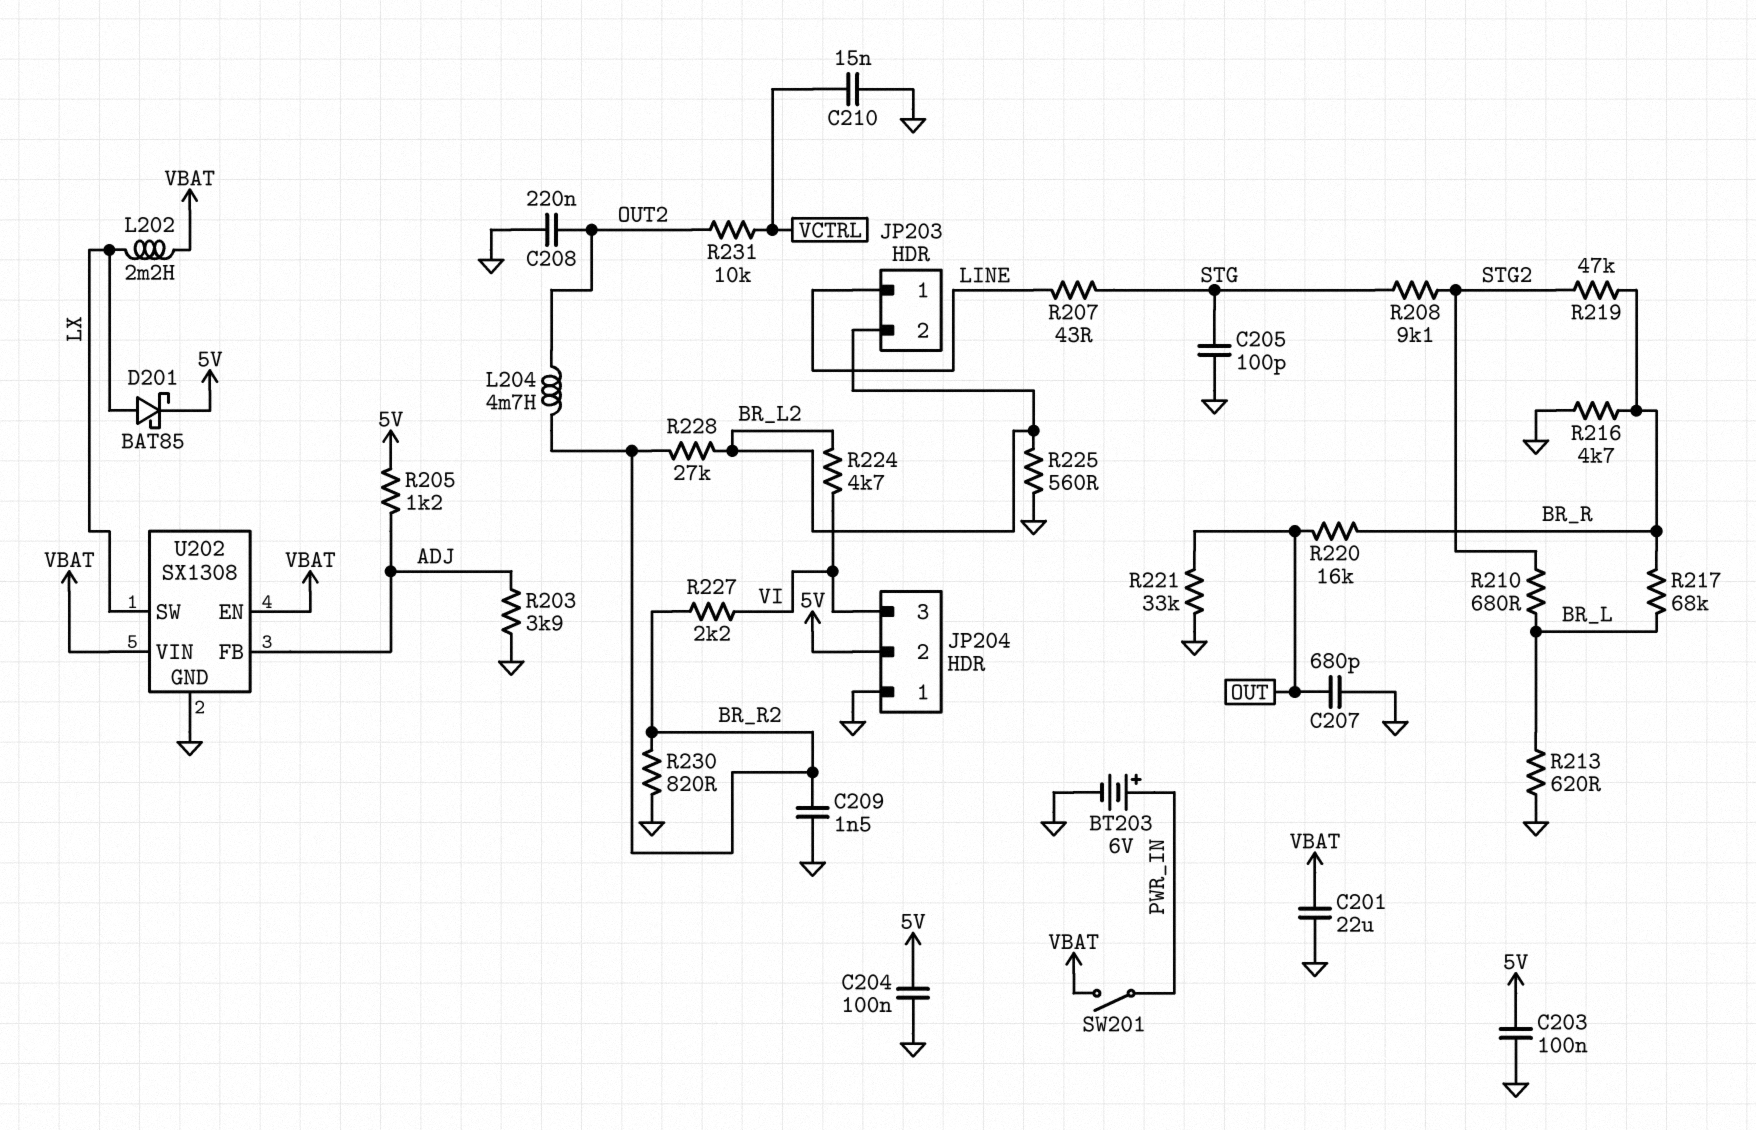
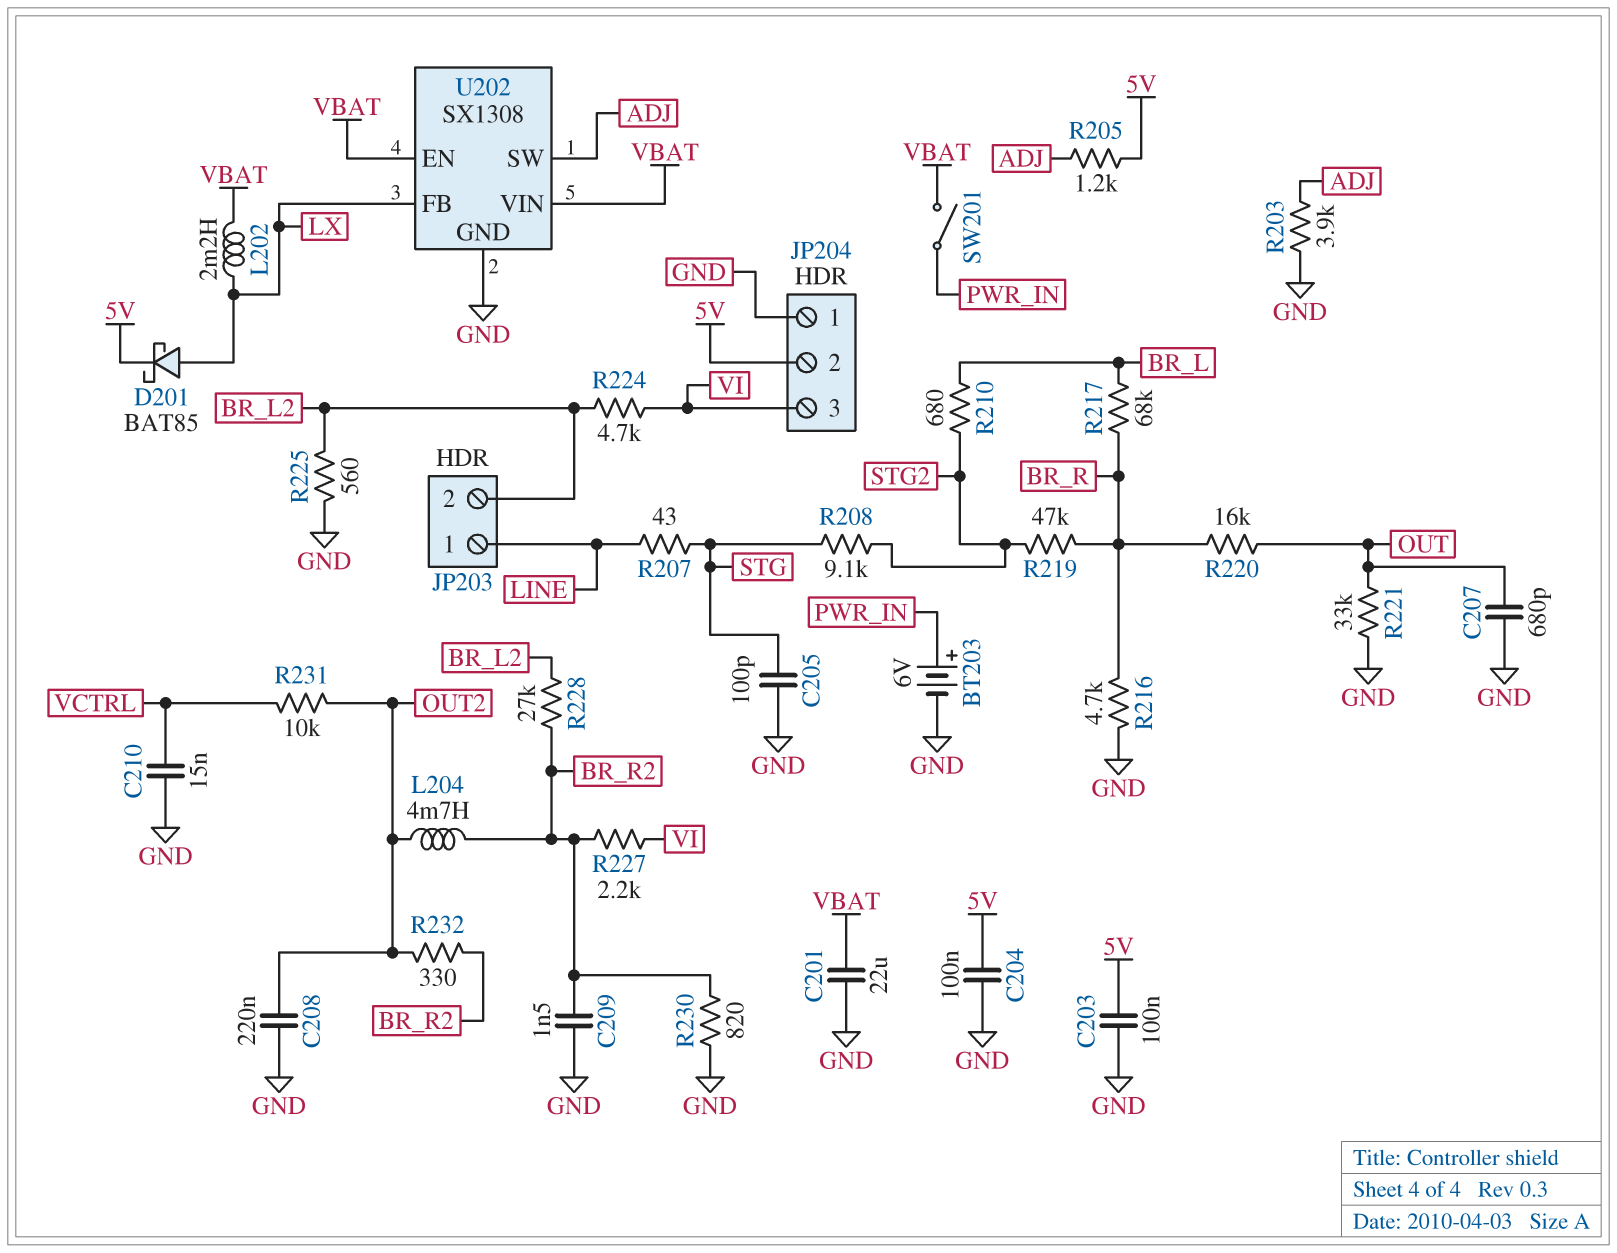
R213: 620 (BR_L, GND) -> none
R232: none -> 330 (BR_R2, OUT2)
U202 pin FB: ADJ -> LX
U202 pin SW: LX -> ADJ

